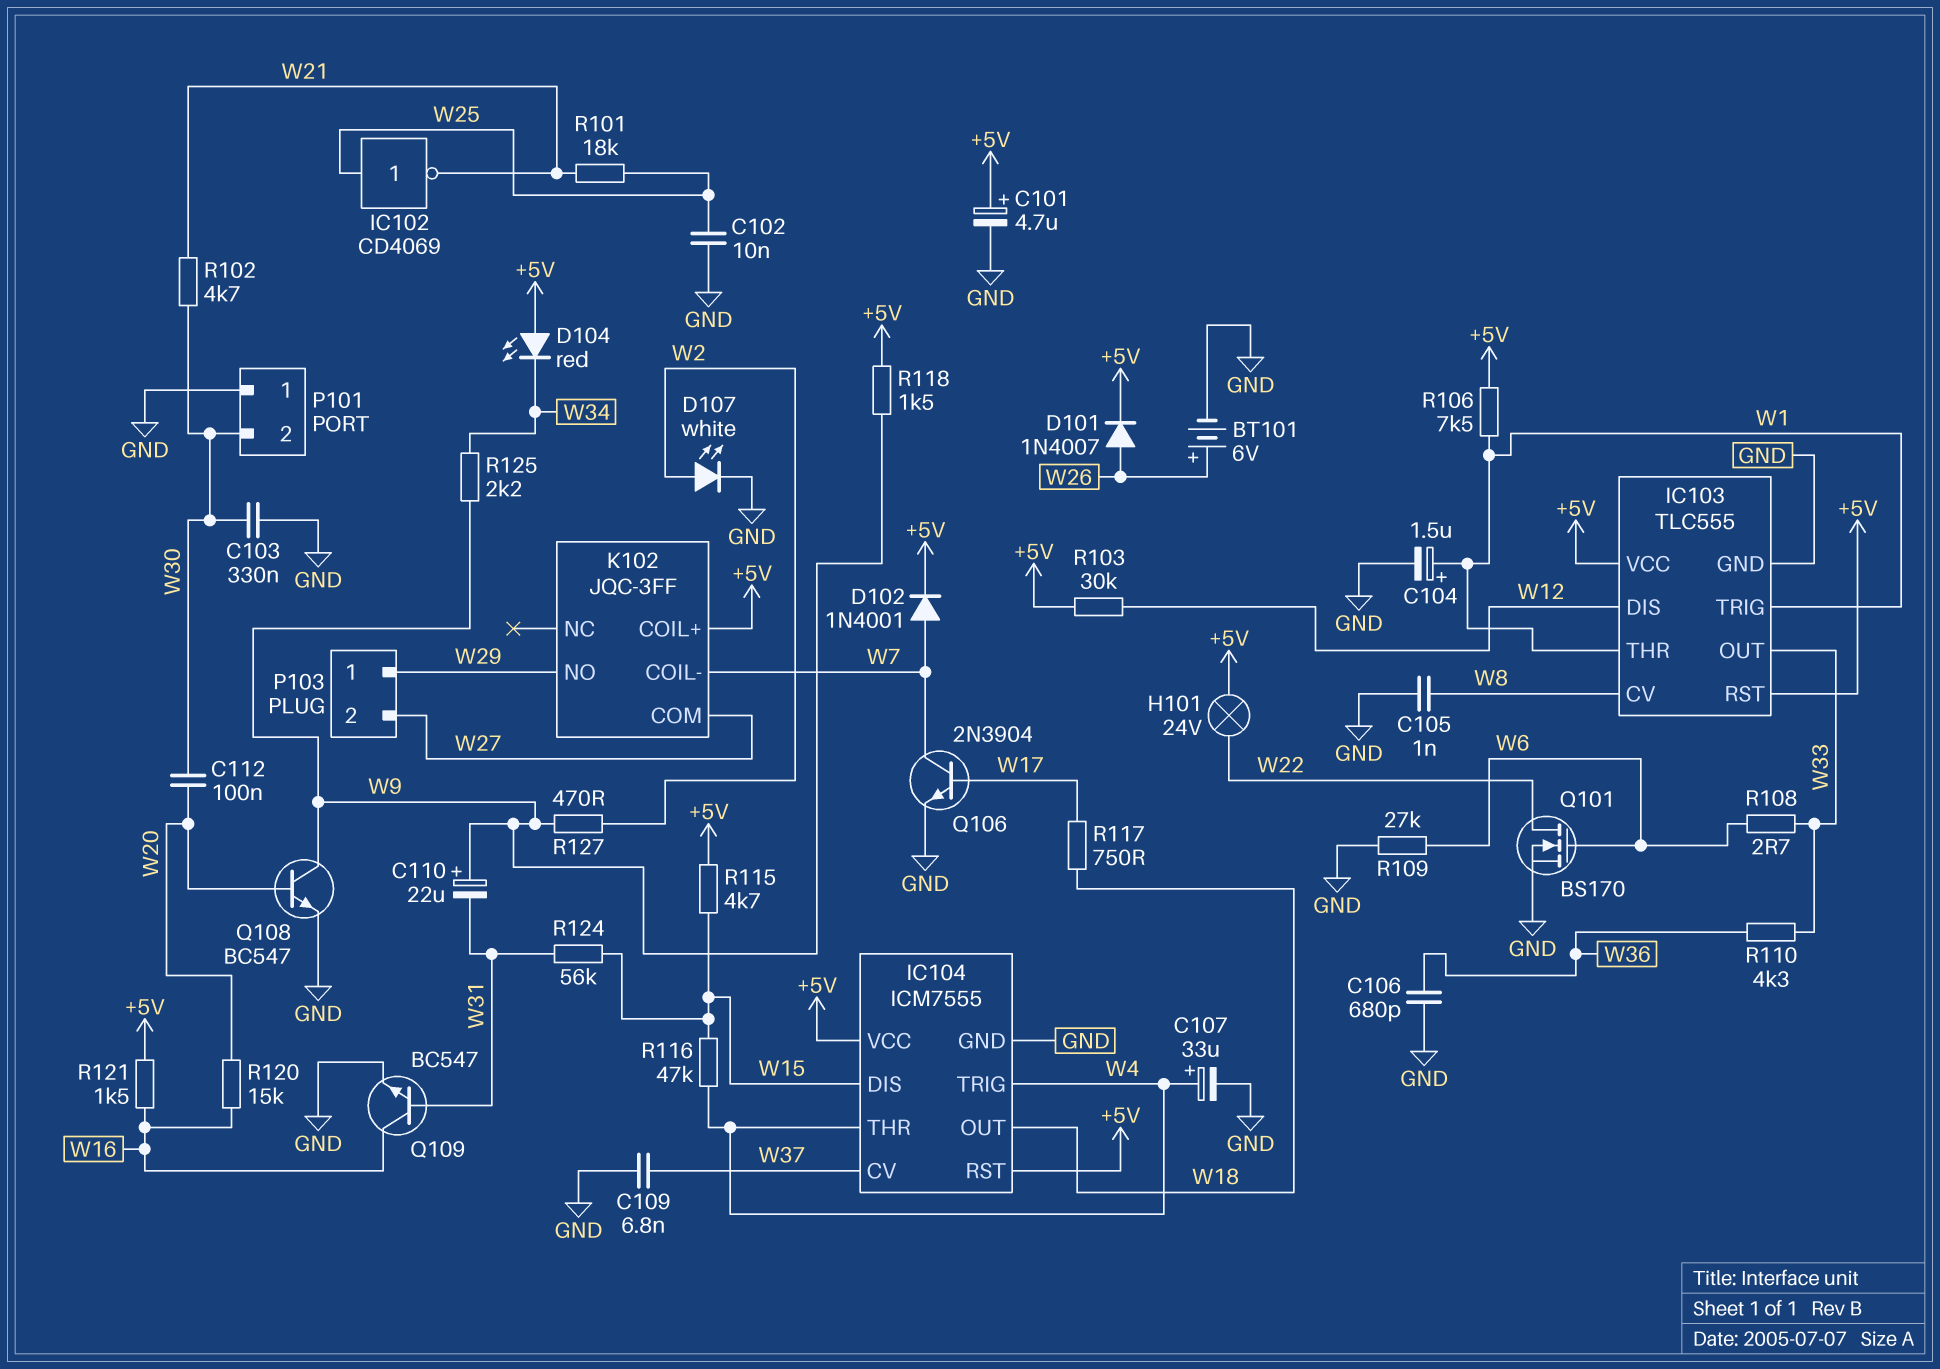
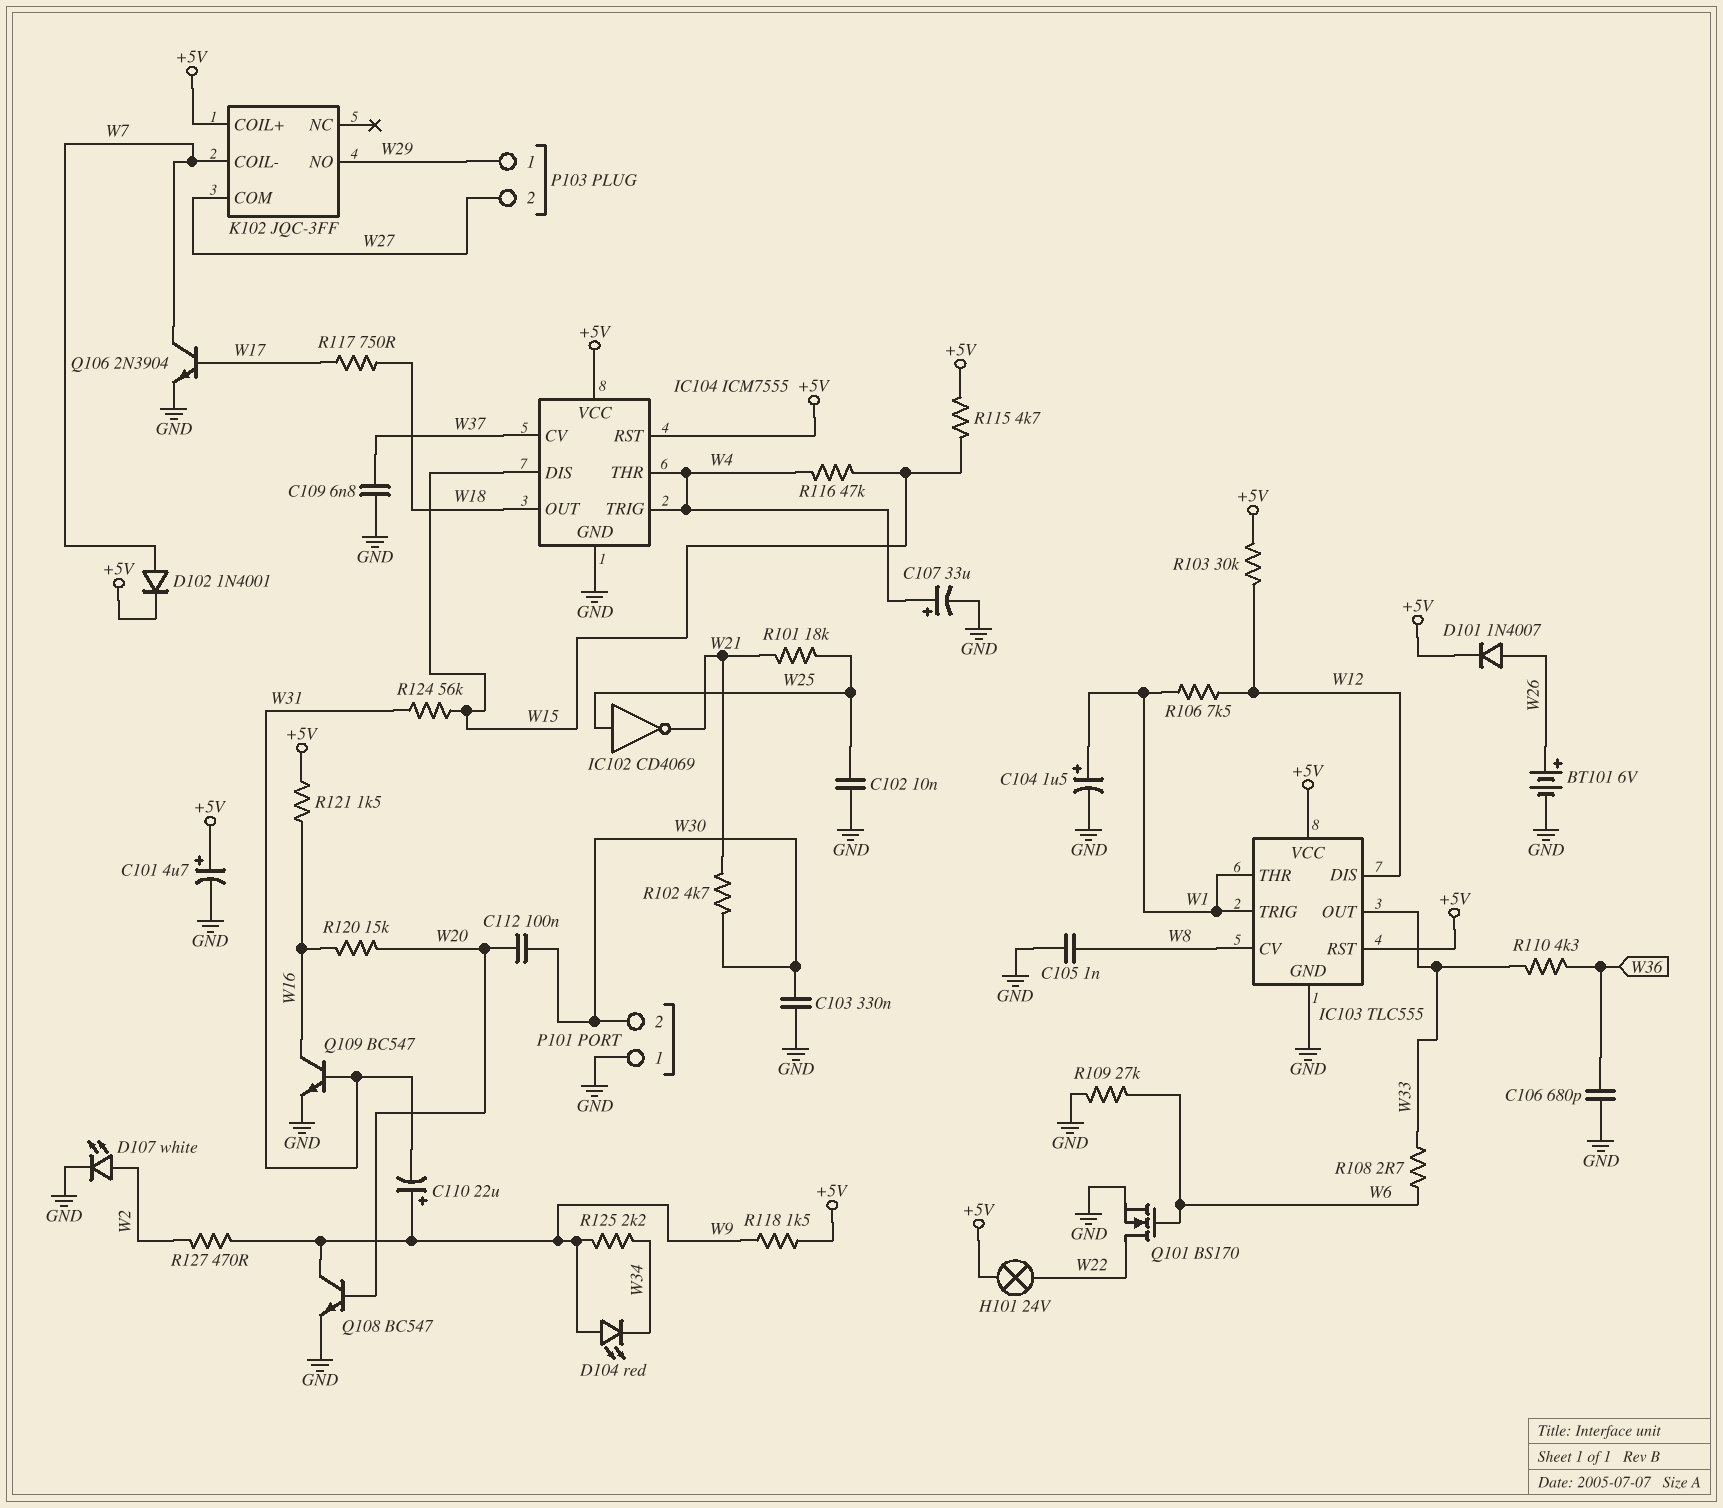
D104: LED red (A +5V, K W34) -> LED red (A W9, K W34)
R106: 7.5k (+5V, W1) -> 7.5k (W1, W12)

